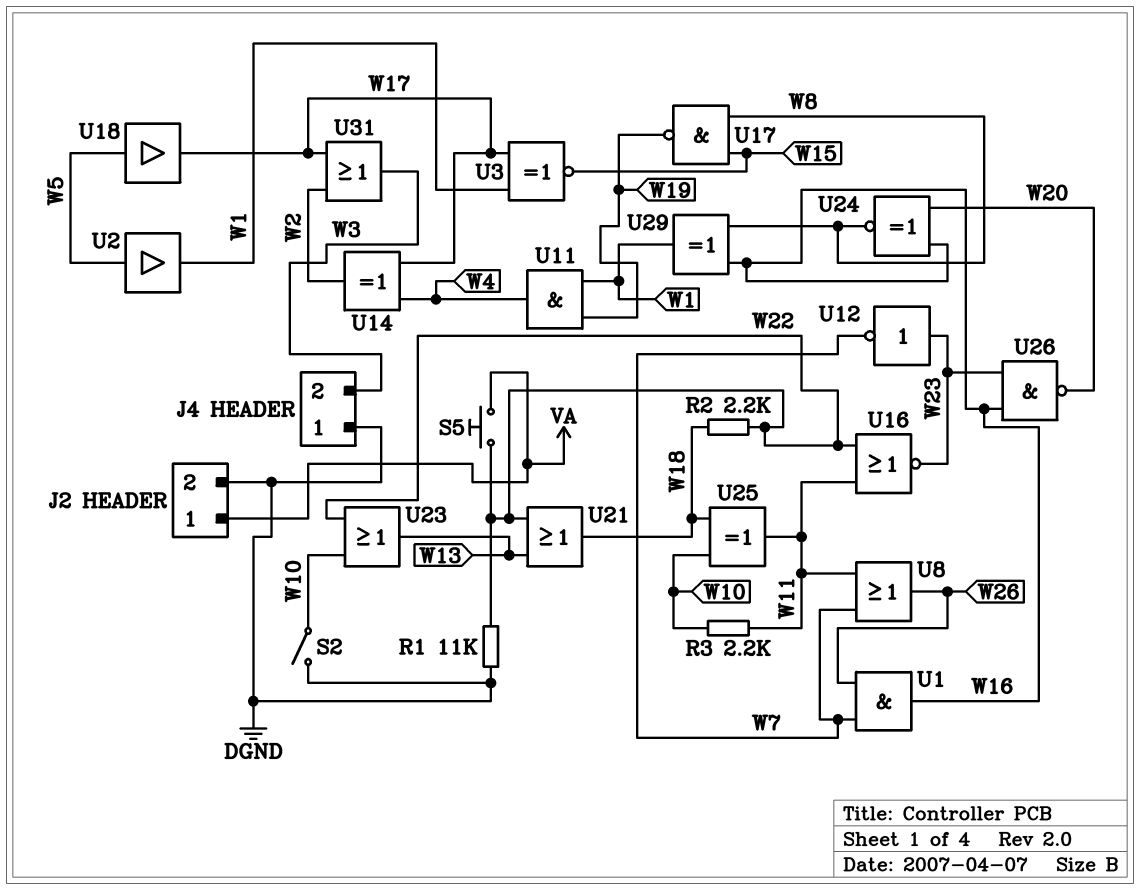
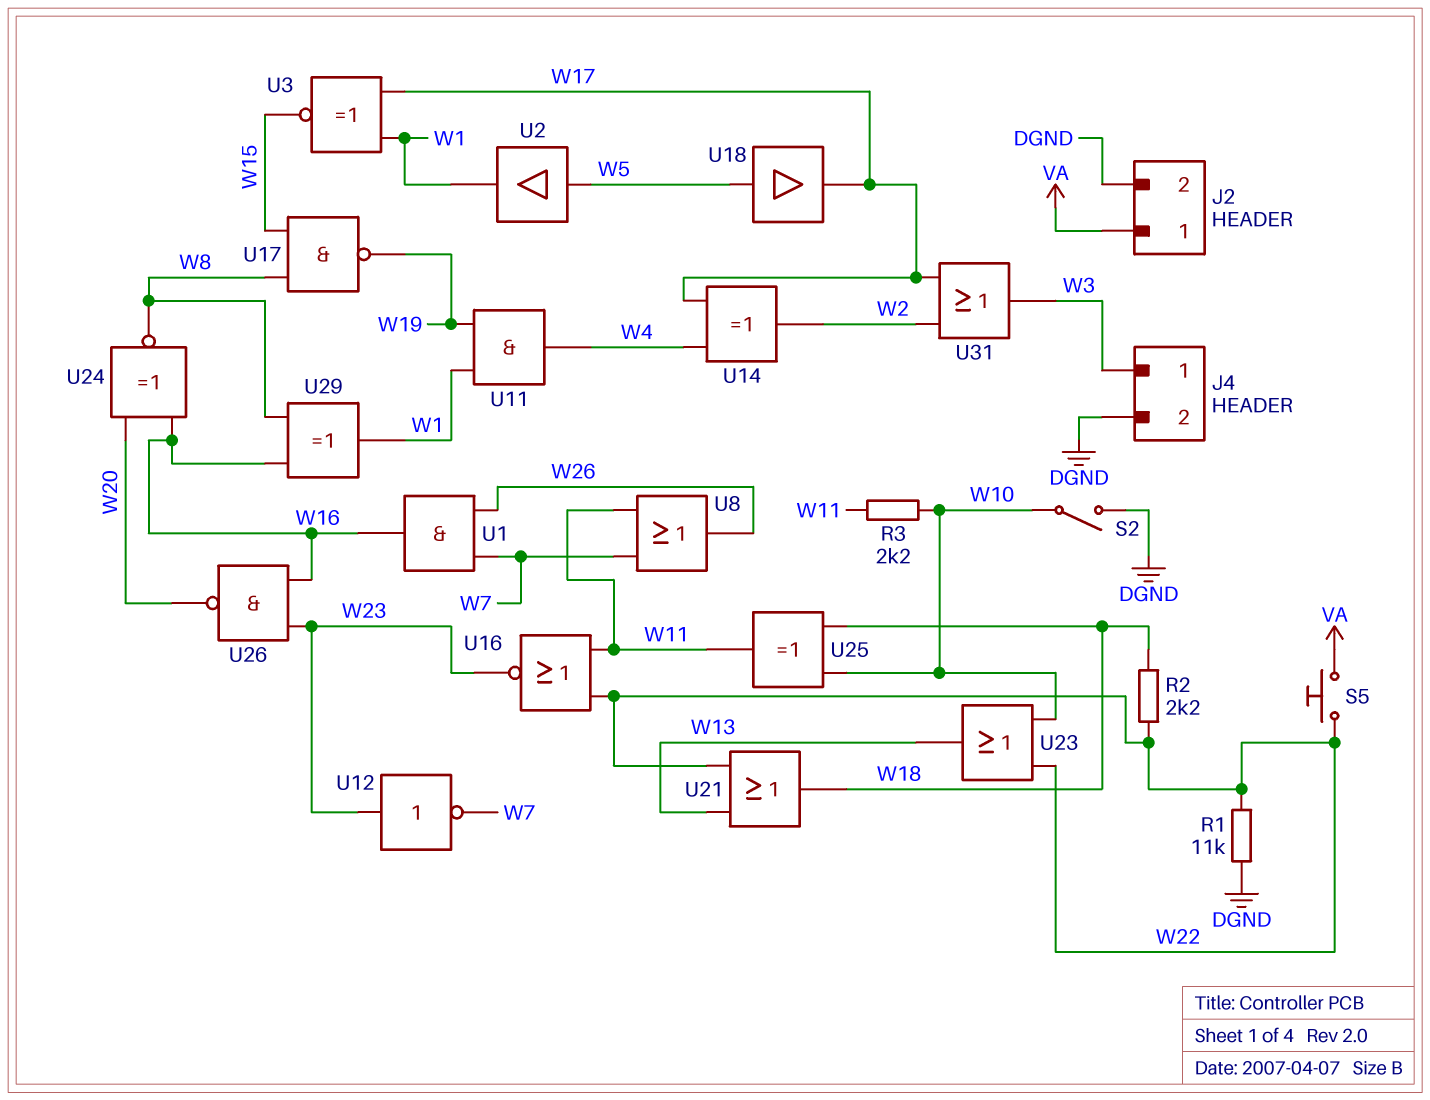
J4 pin 1: DGND -> W3
J4 pin 2: W3 -> DGND

